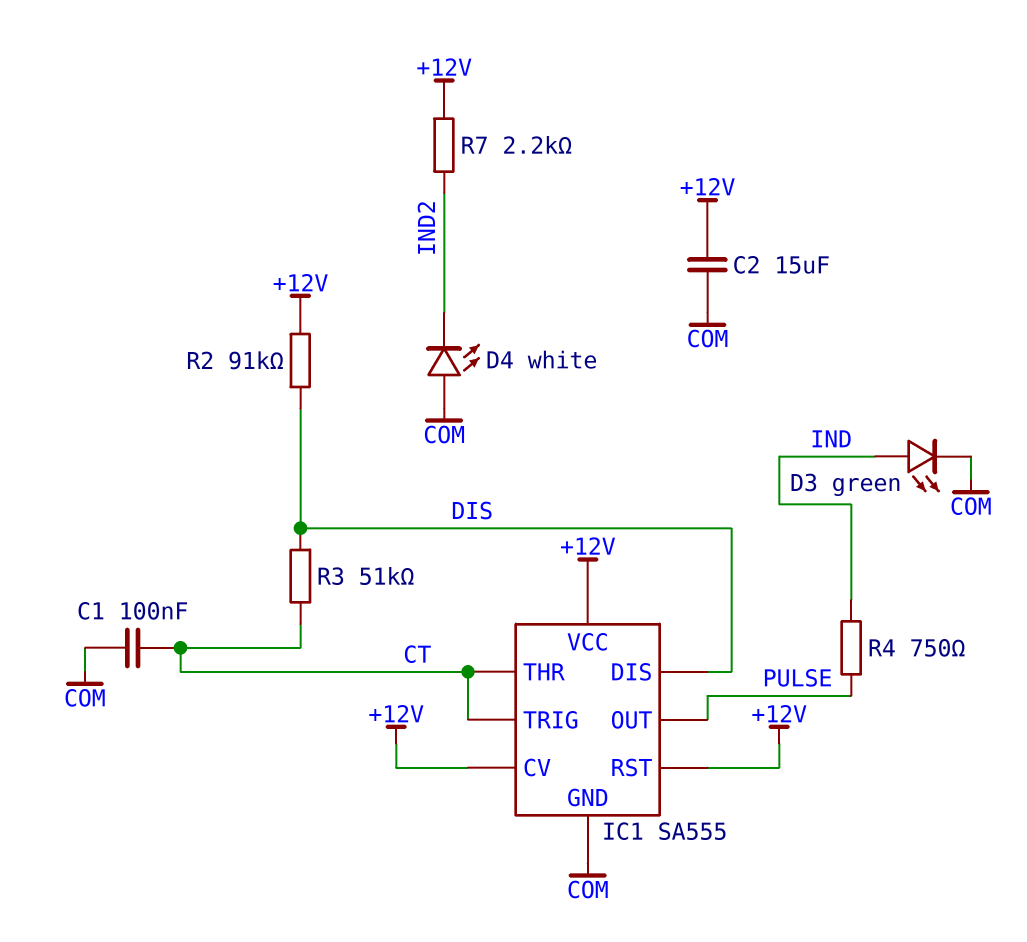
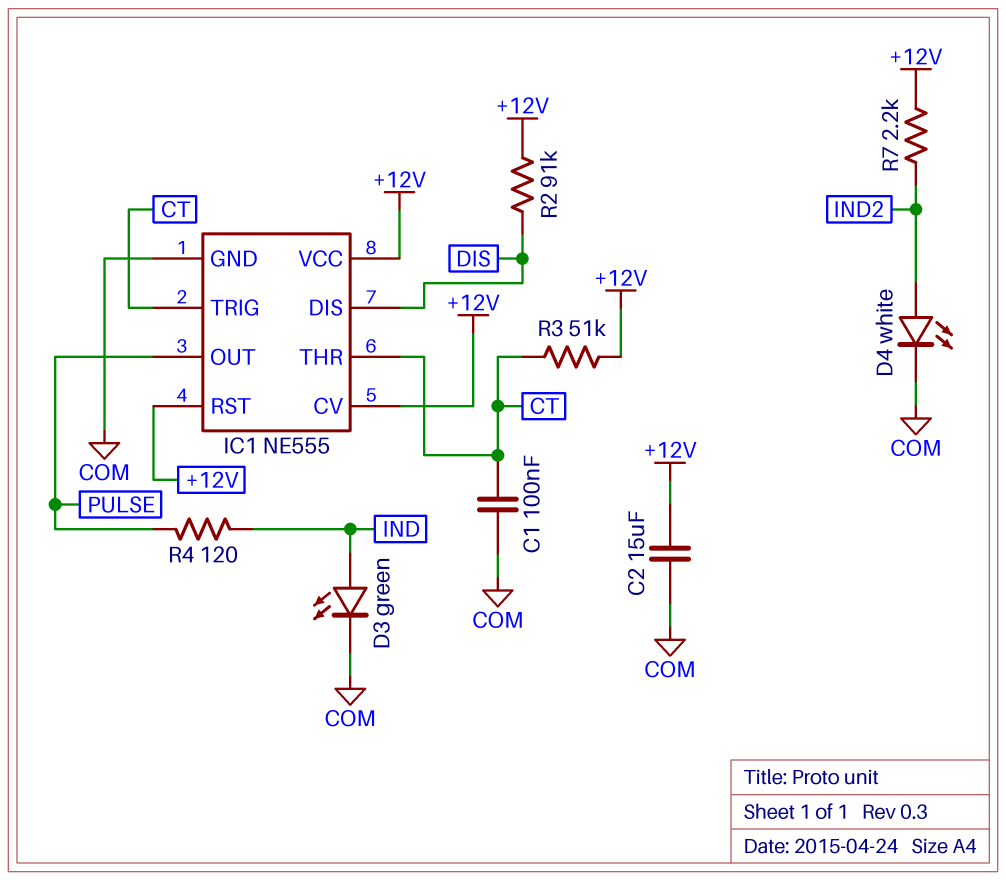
D4: LED white (A COM, K IND2) -> LED white (A IND2, K COM)
IC1: SA555 -> NE555
R3: 51k (CT, DIS) -> 51k (+12V, CT)
R4: 750 (IND, PULSE) -> 120 (IND, PULSE)

